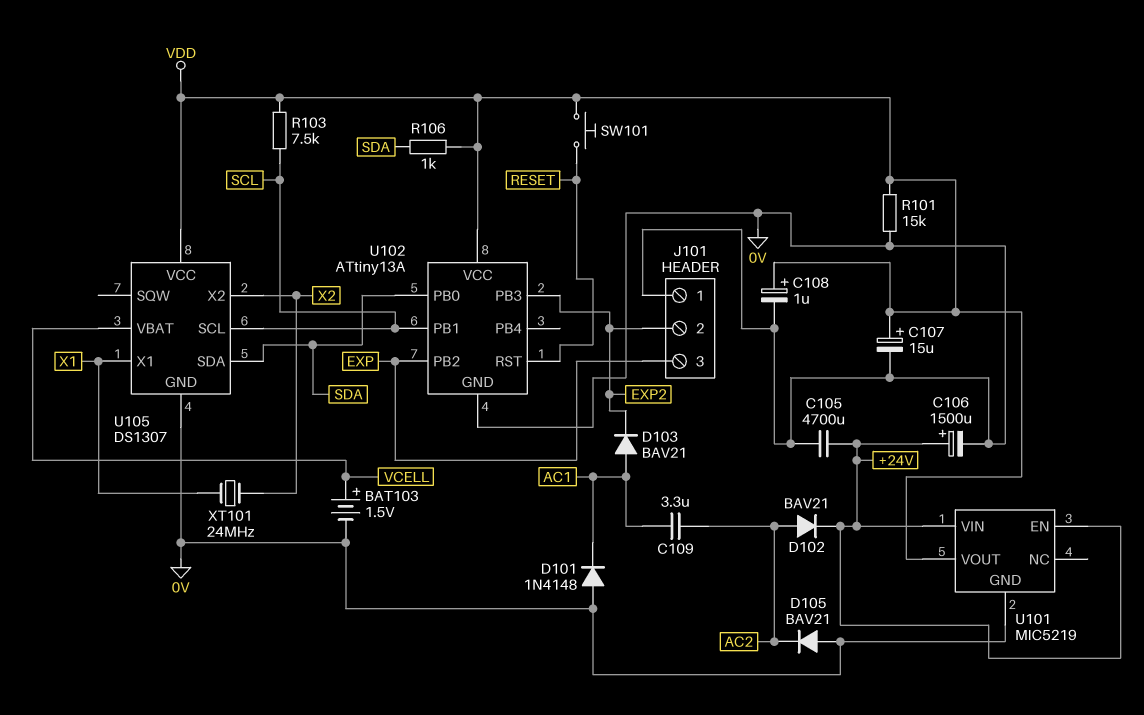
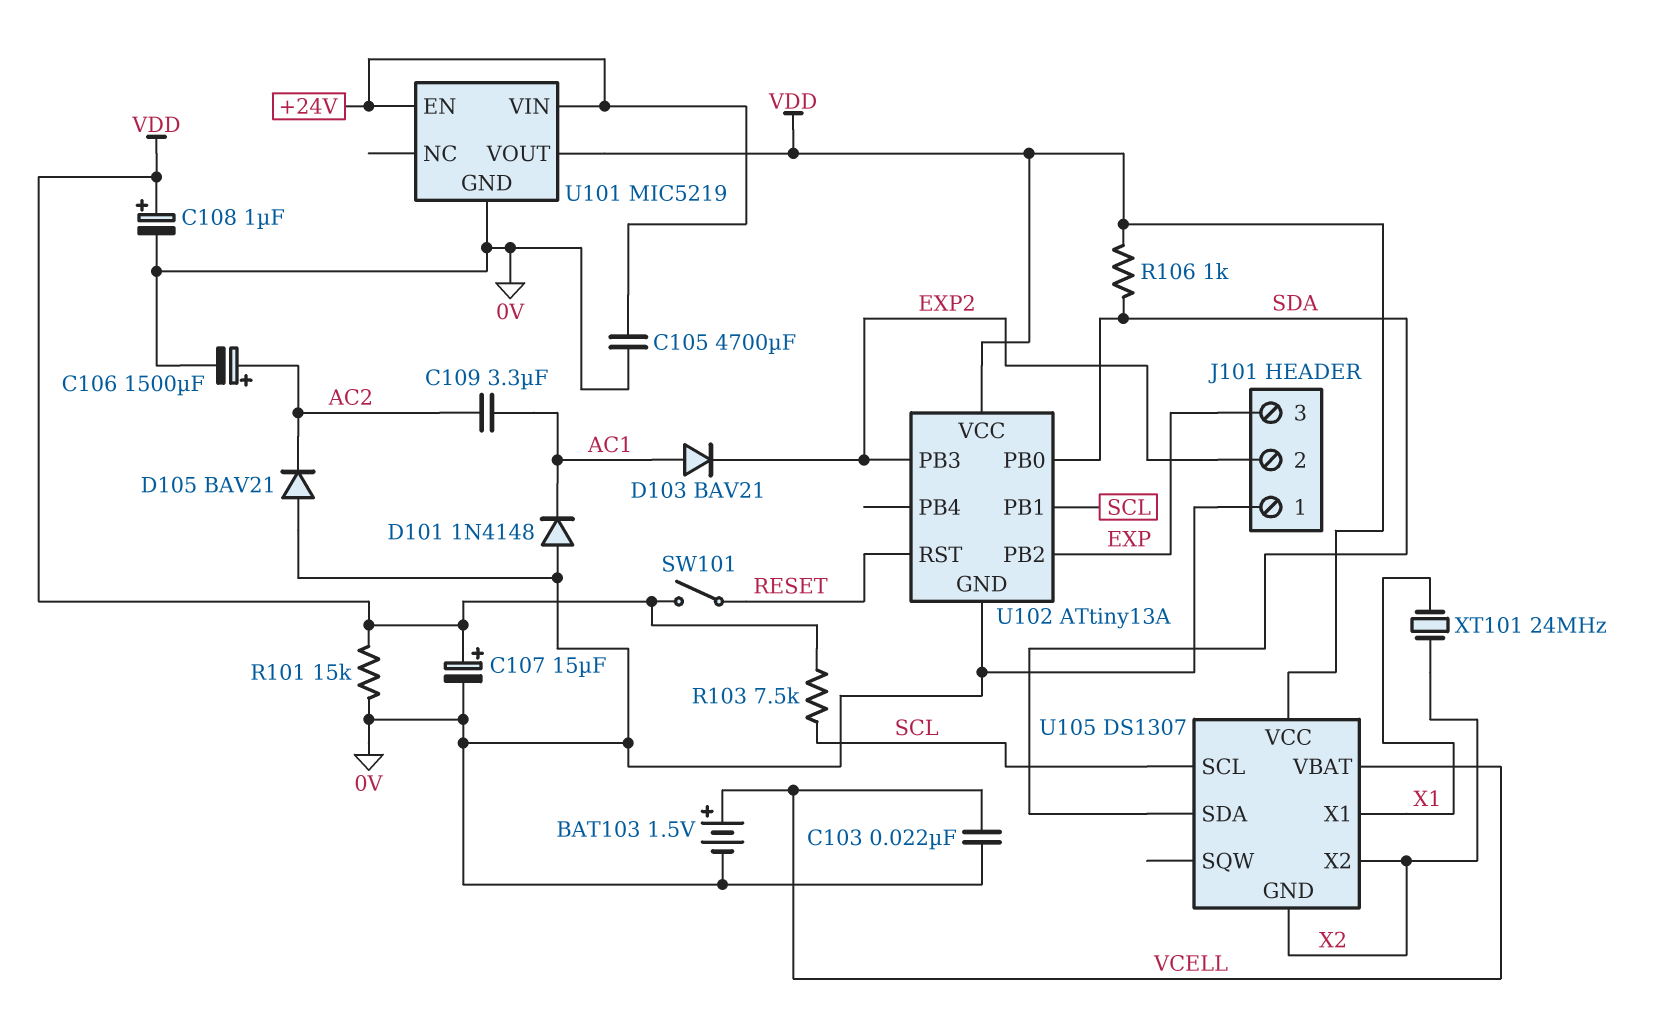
C103: none -> 22nF (0V, VCELL)
C106: 1500uF (plus +24V, minus 0V) -> 1500uF (plus AC2, minus 0V)
D102: diode BAV21 (A AC2, K +24V) -> none
SW101: button (RESET, VDD) -> switch (RESET, VDD)
U105 pin GND: 0V -> X2

